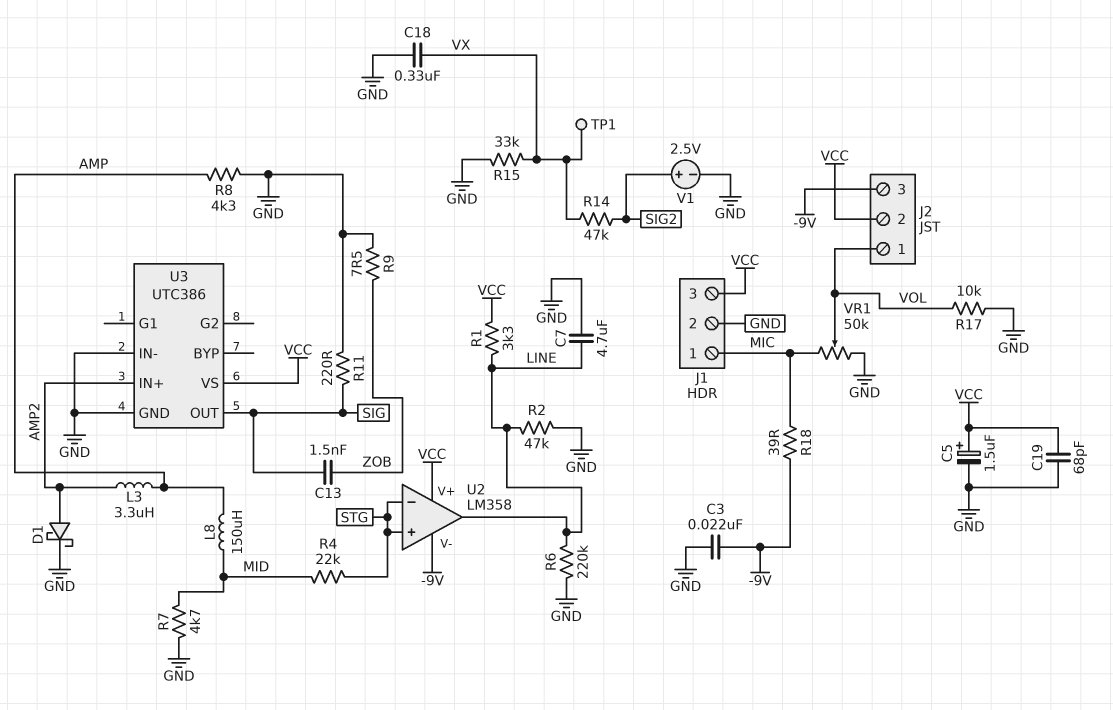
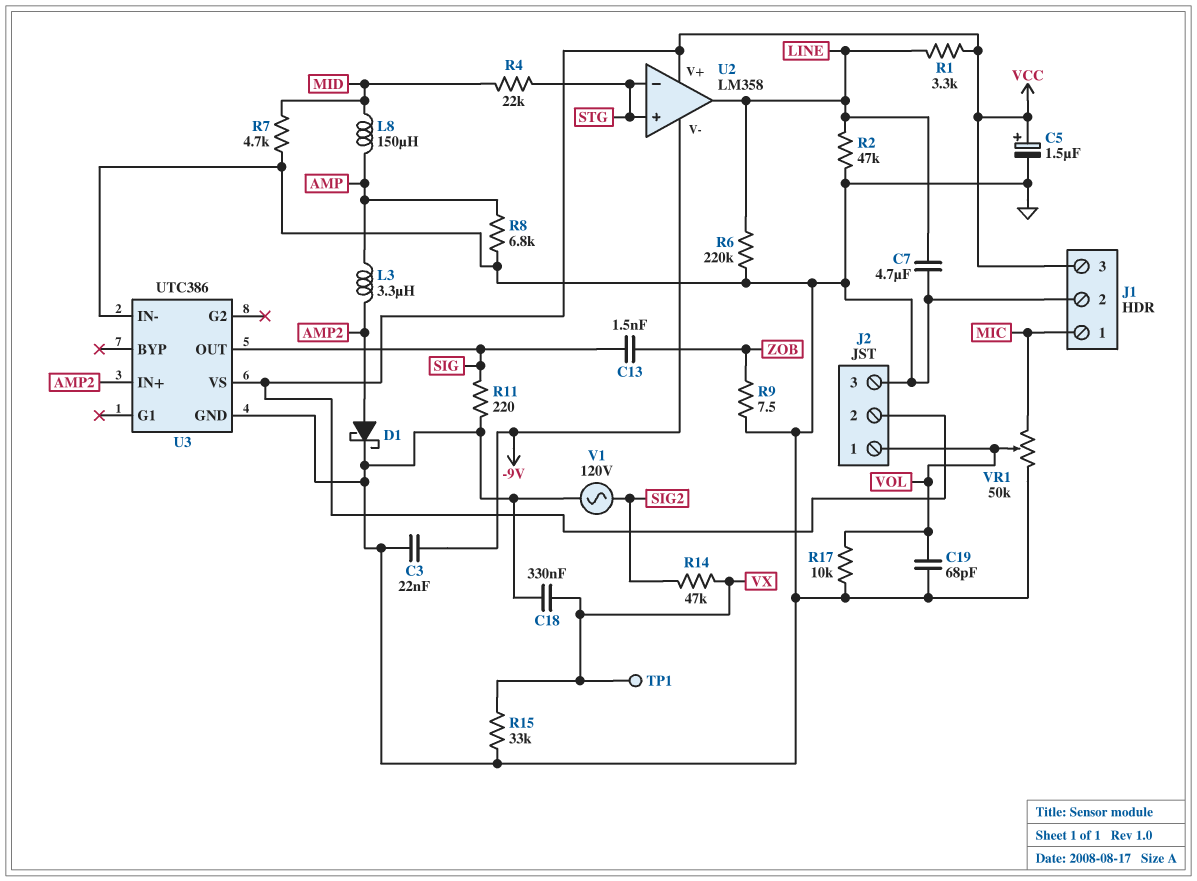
C19: 68pF (GND, VCC) -> 68pF (GND, VOL)
J2 pin 3: -9V -> GND
R8: 4.3k (AMP, GND) -> 6.8k (AMP, GND)
R18: 39 (-9V, MIC) -> none
V1: 2.5V (plus SIG2, minus GND) -> AC 120V (GND, SIG2)

